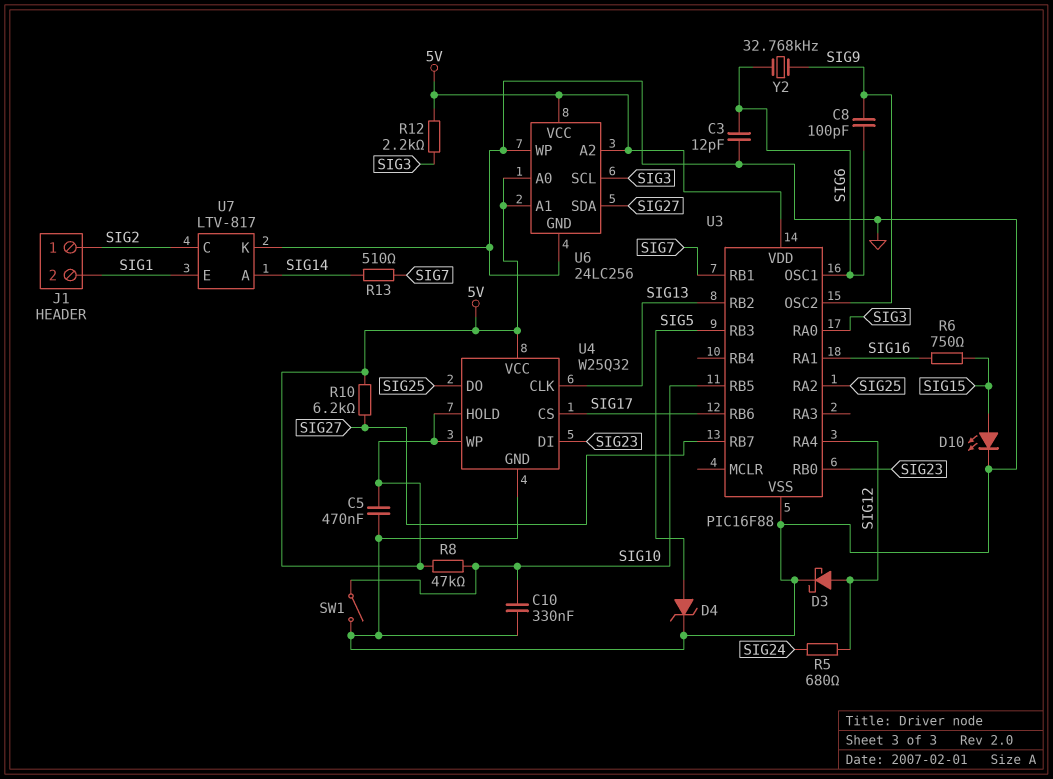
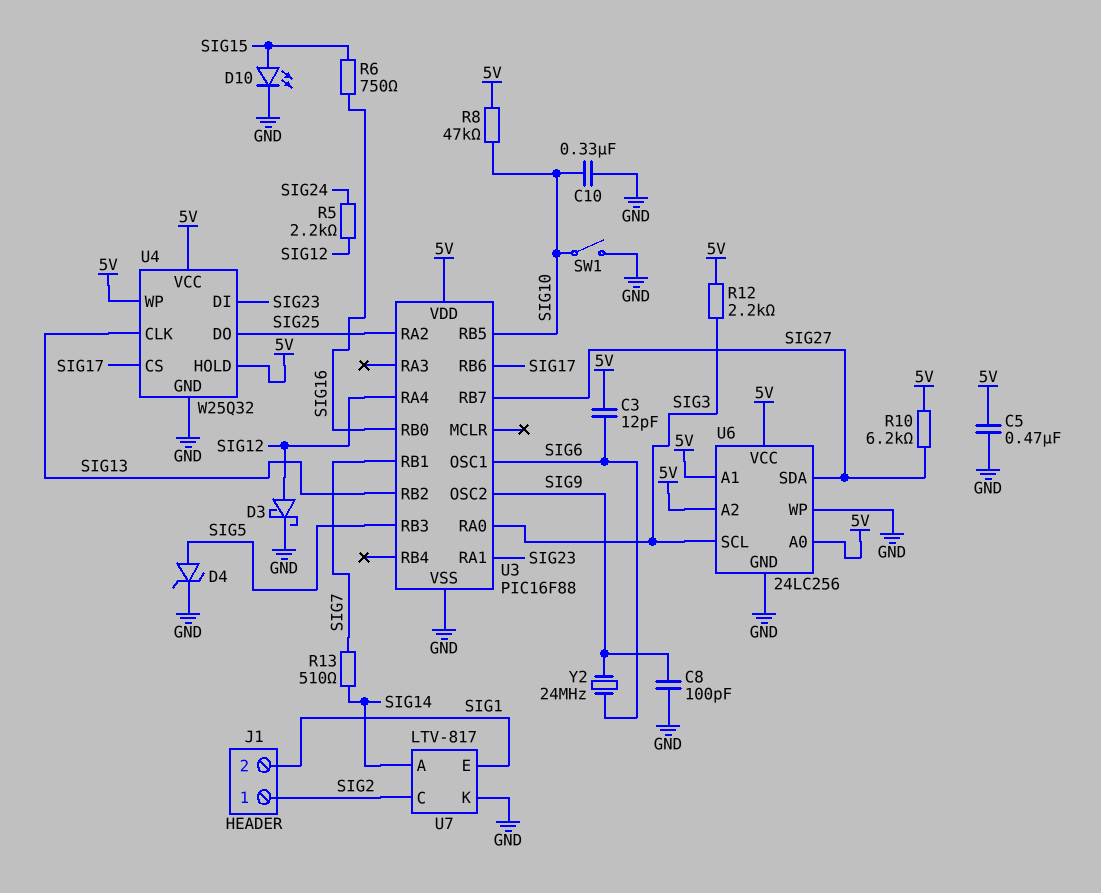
C3: 12pF (GND, SIG6) -> 12pF (5V, SIG6)
C8: 100pF (SIG6, SIG9) -> 100pF (GND, SIG9)
R5: 680 (SIG12, SIG24) -> 2.2k (SIG12, SIG24)
U3 pin RA1: SIG16 -> SIG23
U3 pin RB0: SIG23 -> SIG16
Y2: 32.768kHz (SIG6, SIG9) -> 24MHz (SIG6, SIG9)

